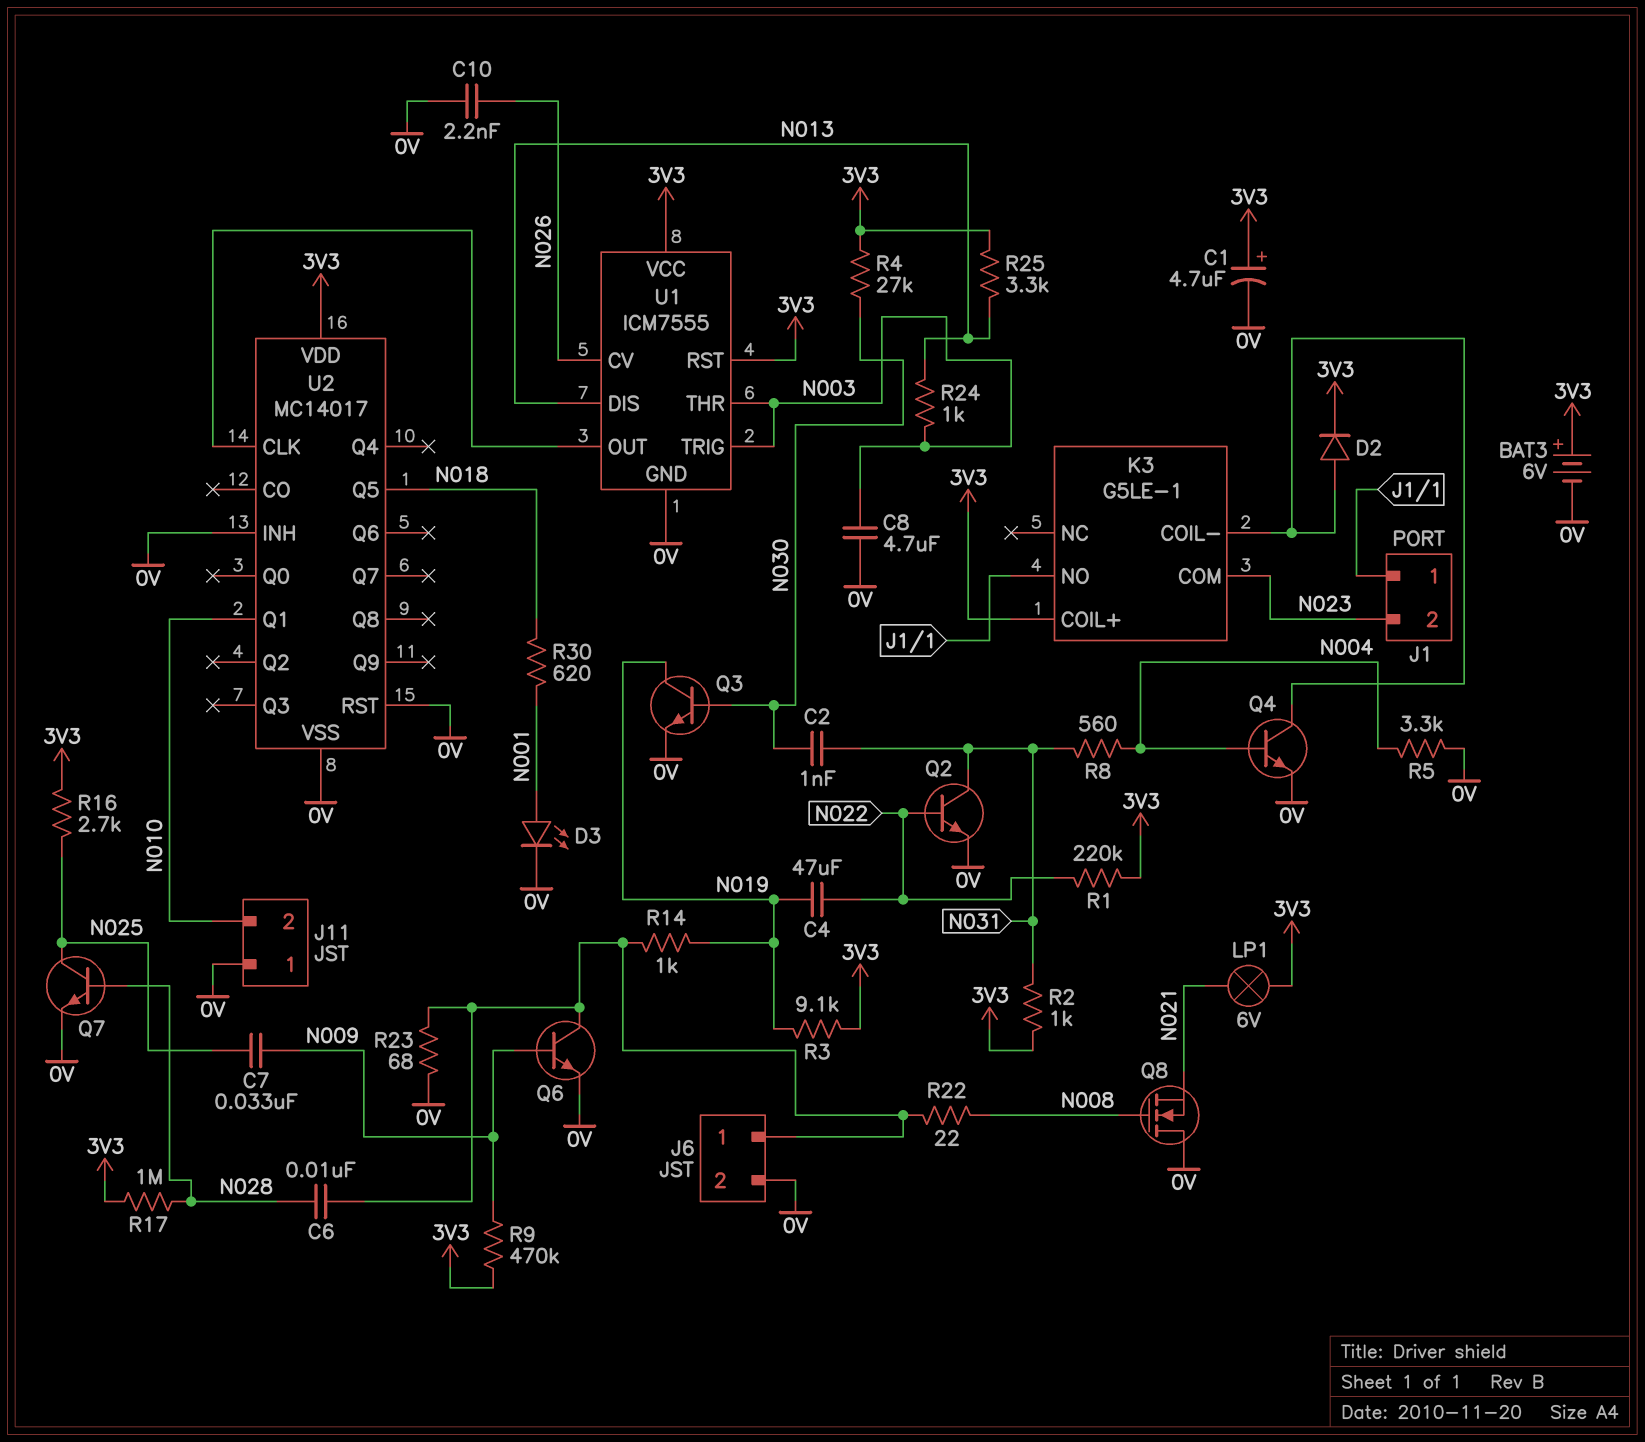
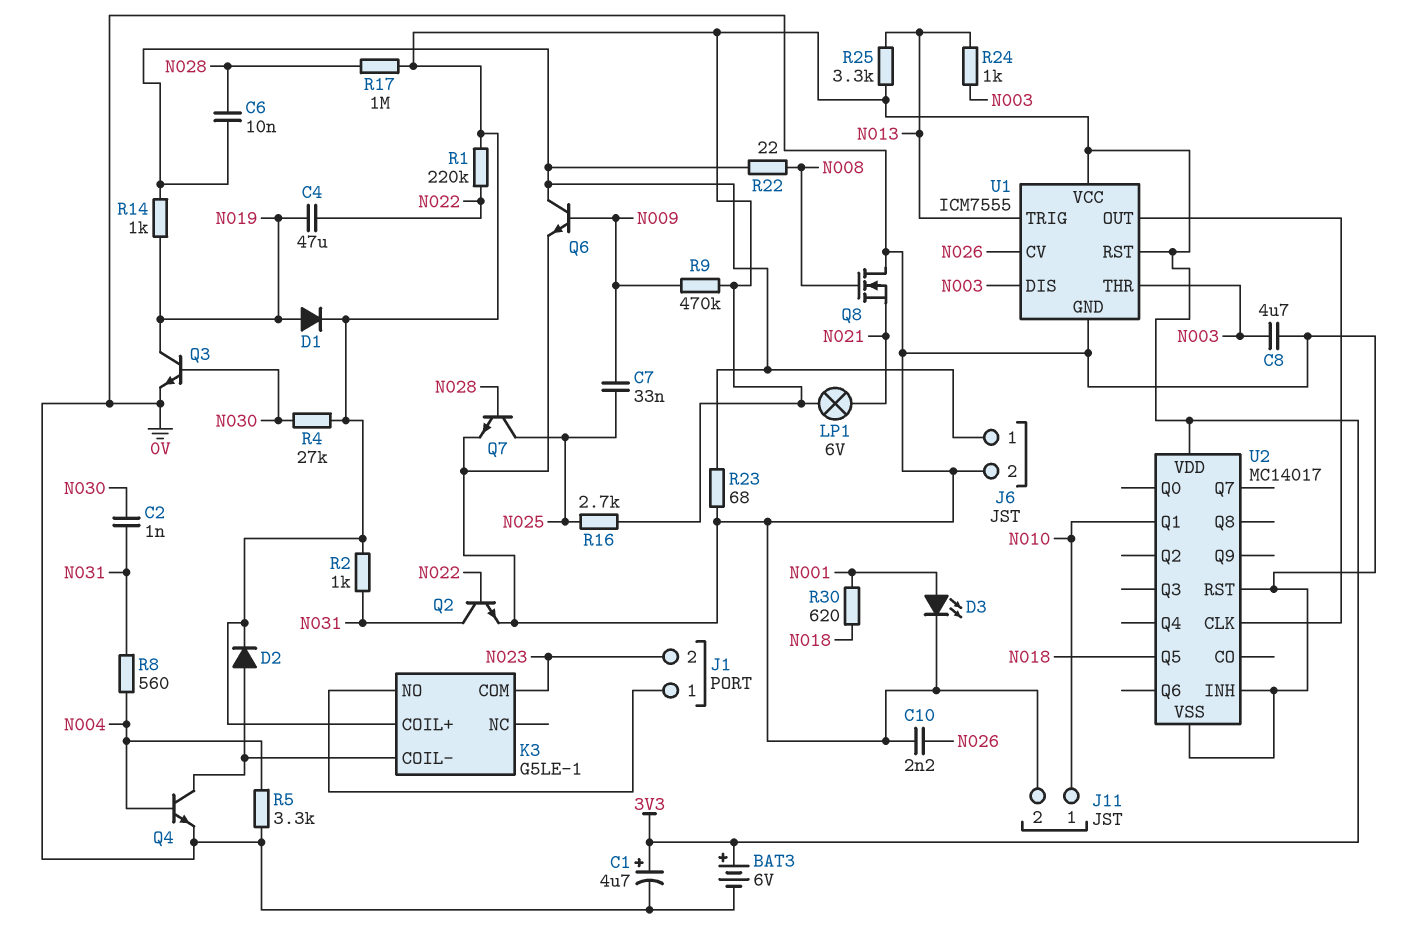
D1: none -> diode (A N019, K 3V3)
J11 pin 1: 0V -> N010
J11 pin 2: N010 -> 0V
R3: 9.1k (3V3, N019) -> none
U1 pin DIS: N013 -> N003
U1 pin TRIG: N003 -> N013

